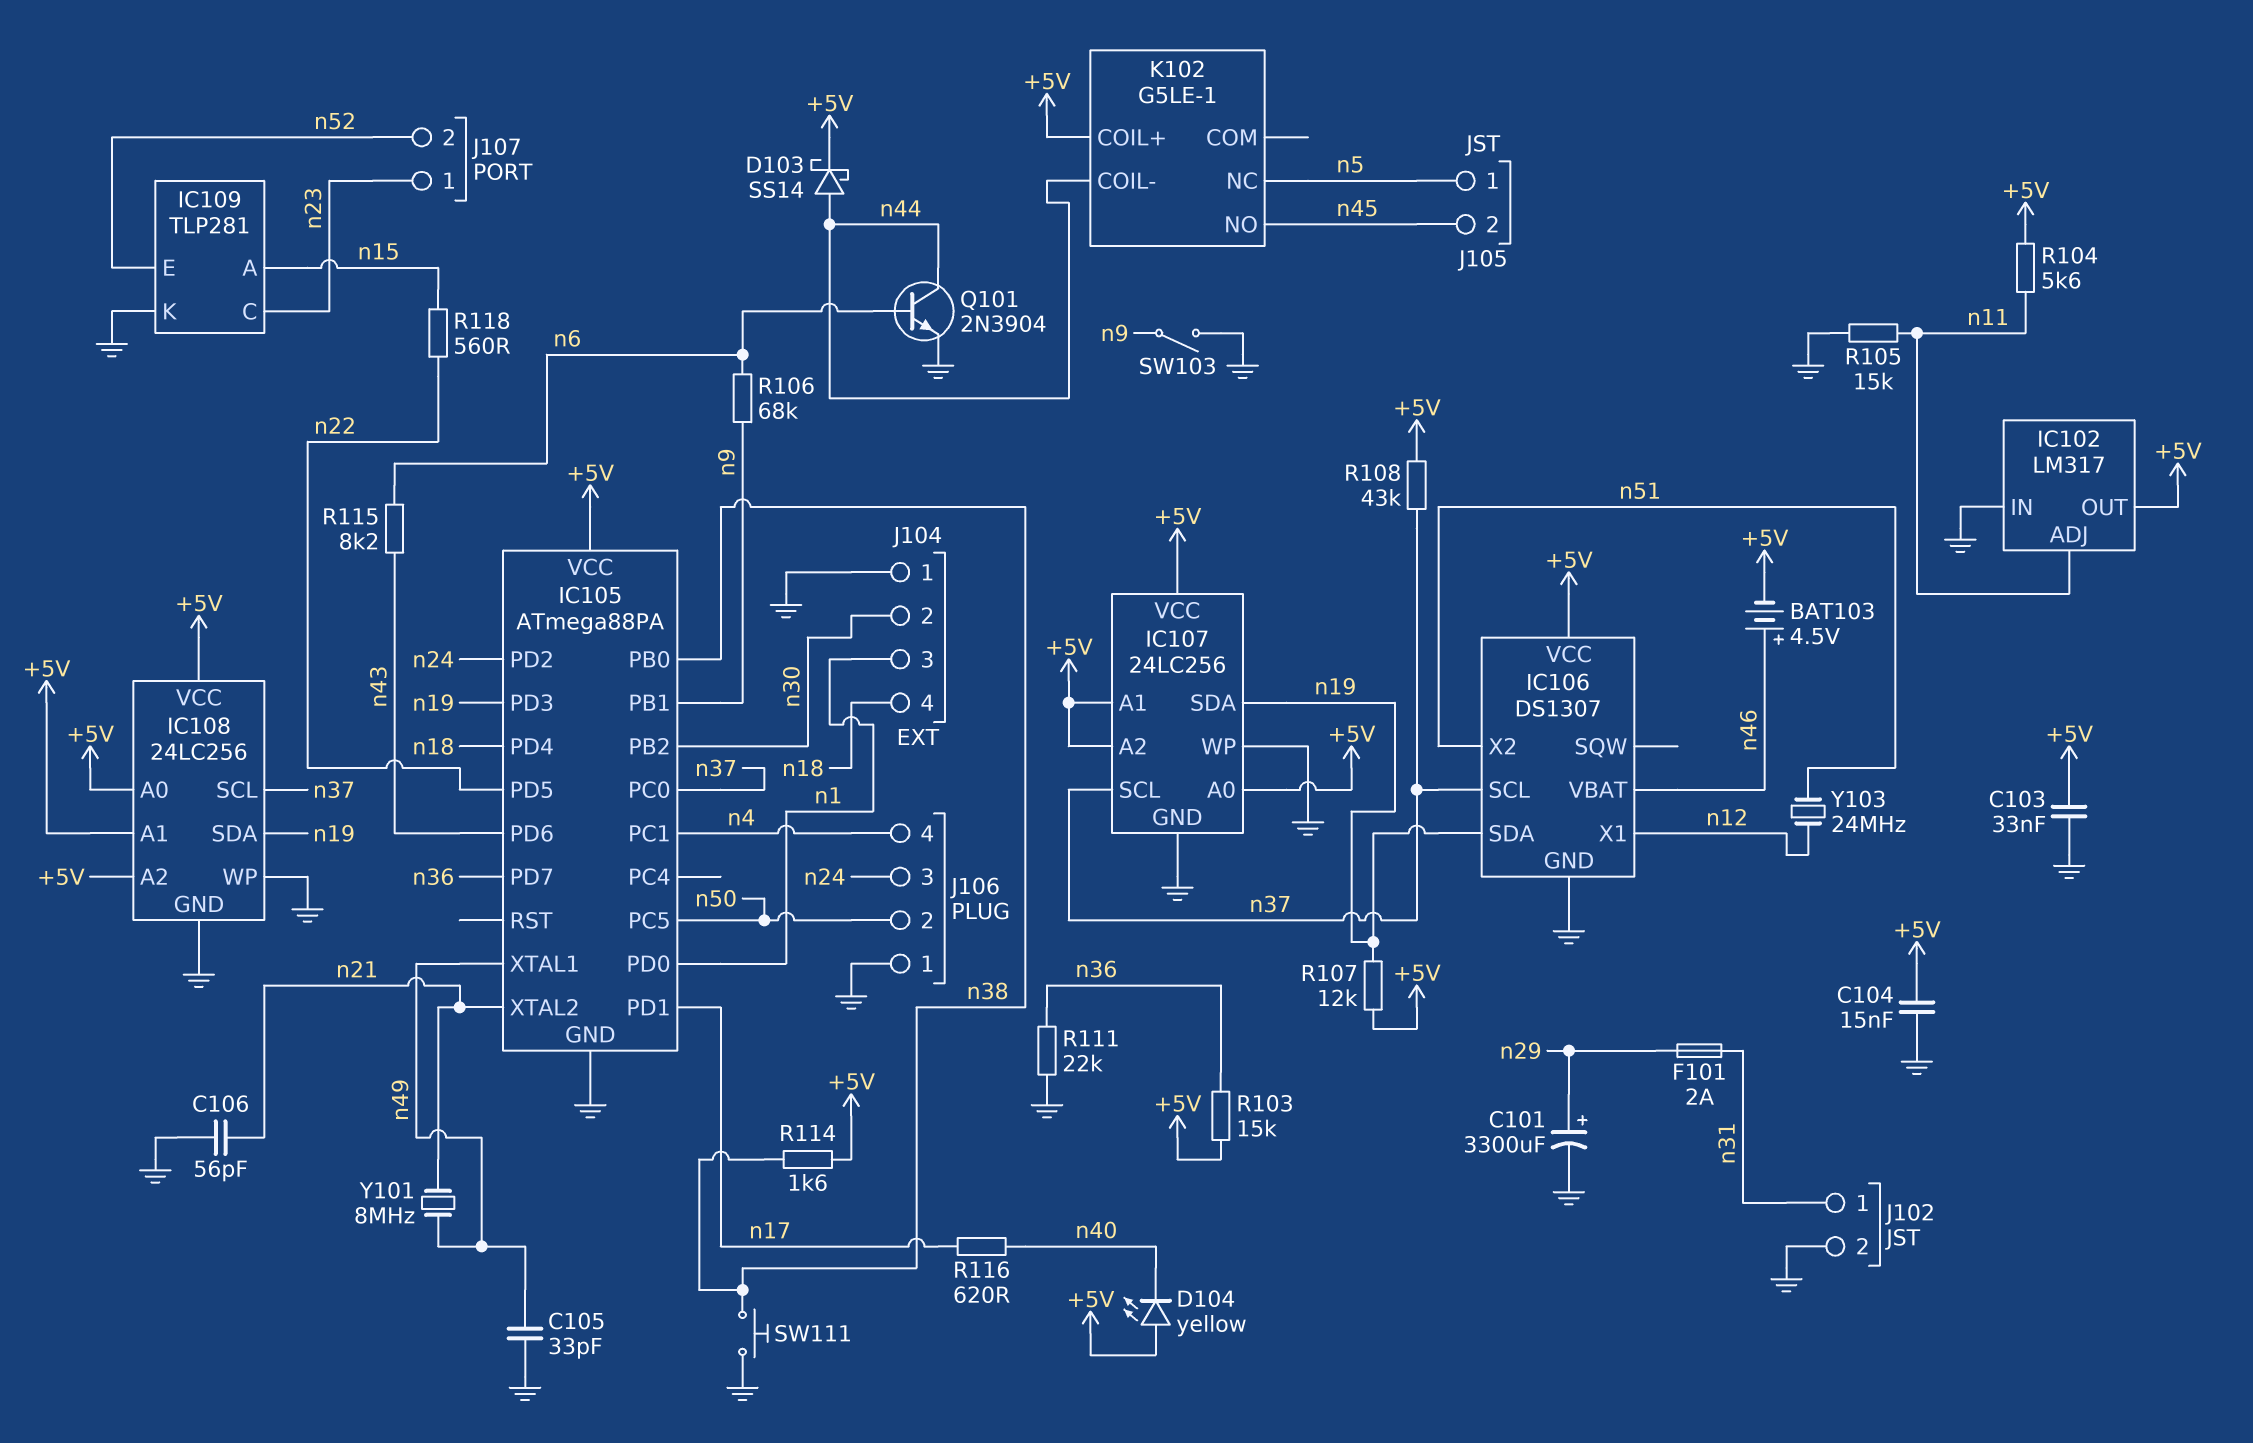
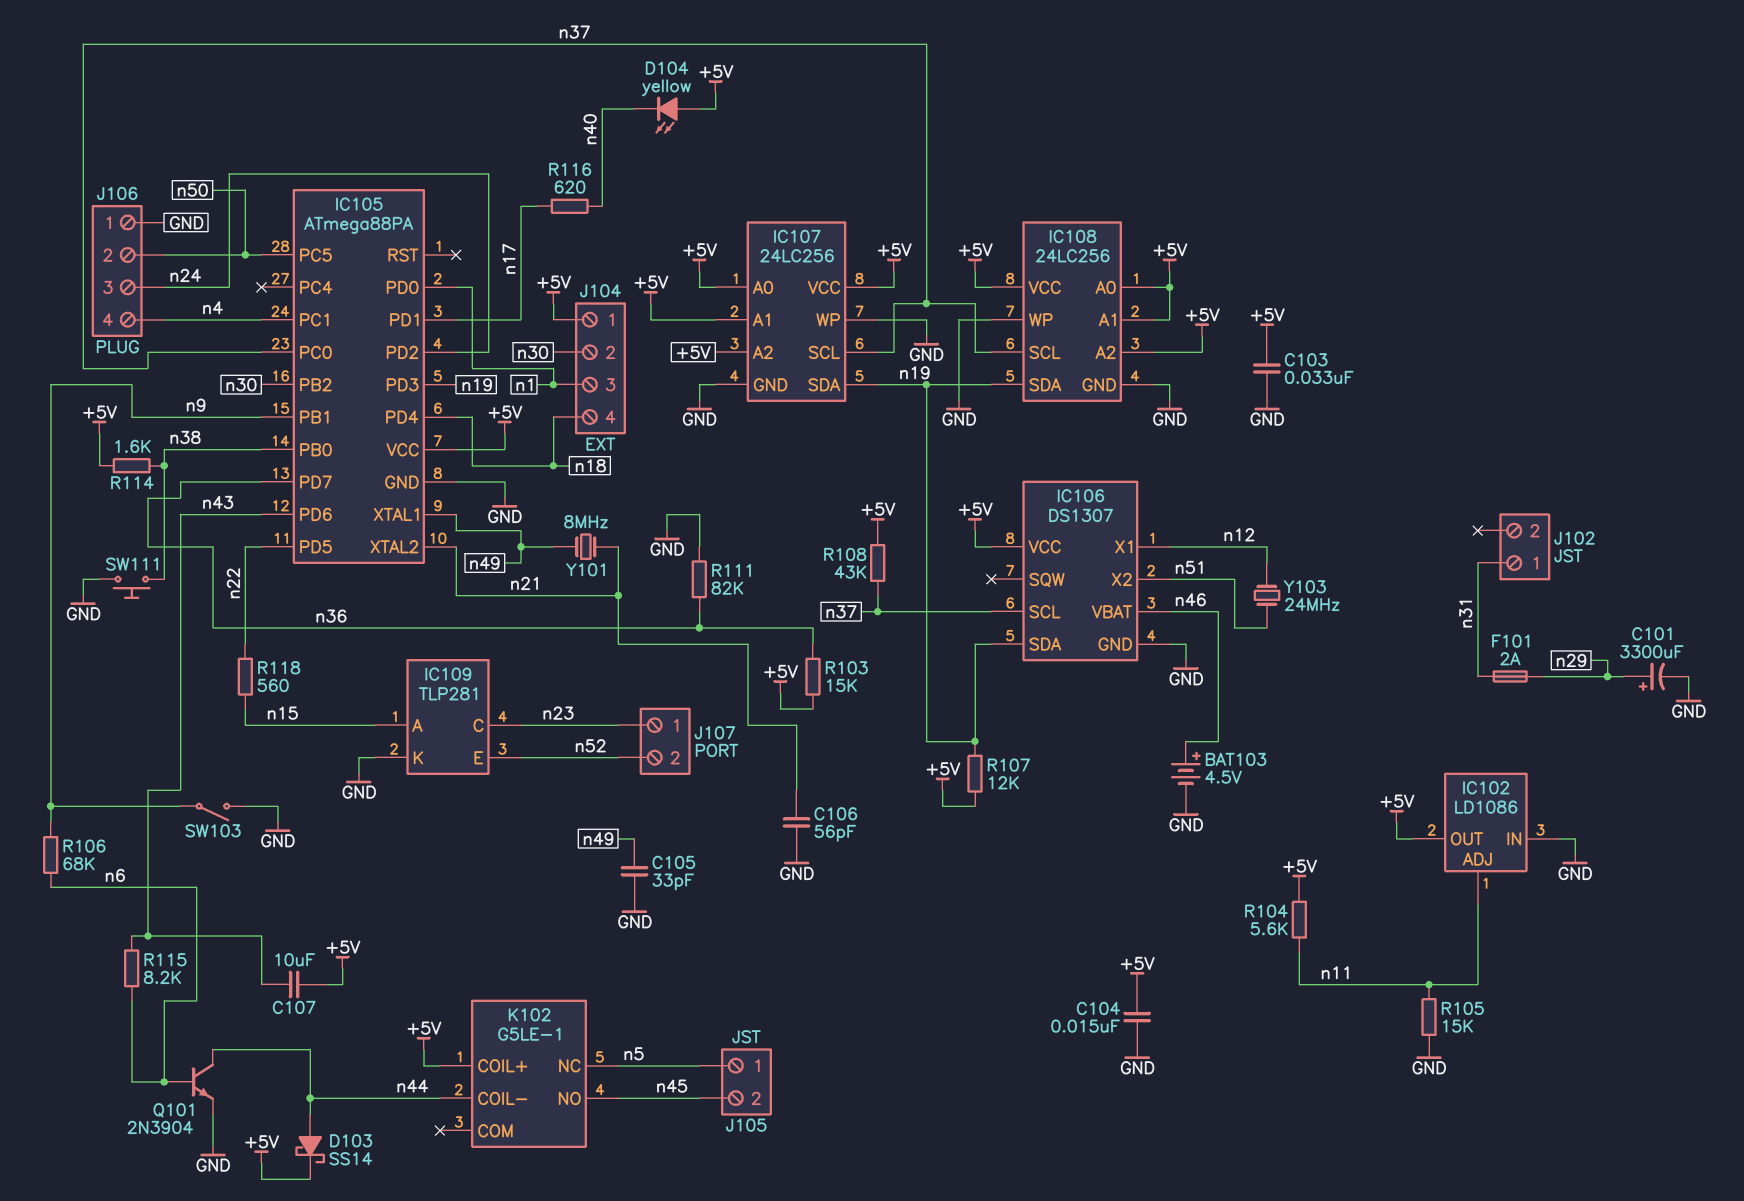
BAT103: 4.5V (plus n46, minus +5V) -> 4.5V (plus n46, minus GND)
C107: none -> 10uF (+5V, n43)
IC102: LM317 -> LD1086
J102 pin 2: GND -> none
J104 pin 1: GND -> +5V
R111: 22k (GND, n36) -> 82k (GND, n36)

